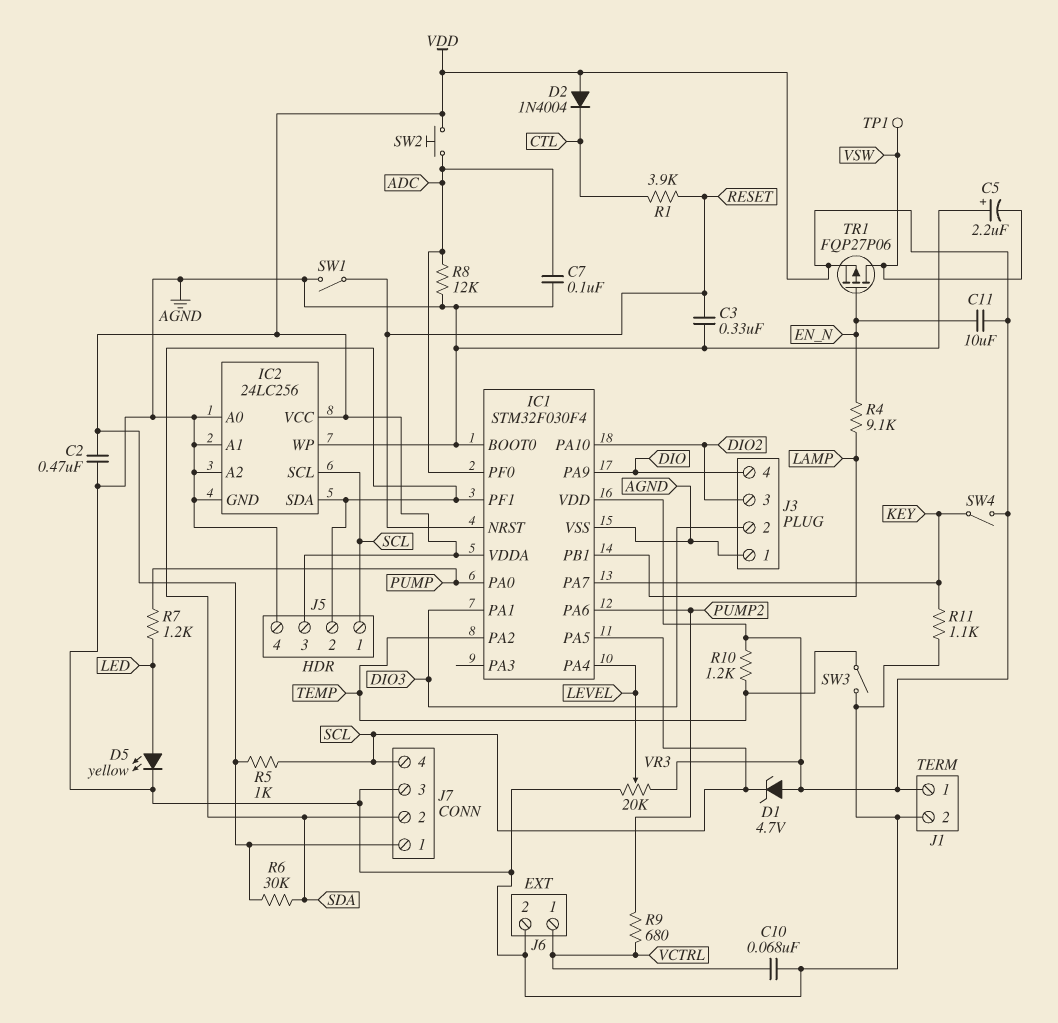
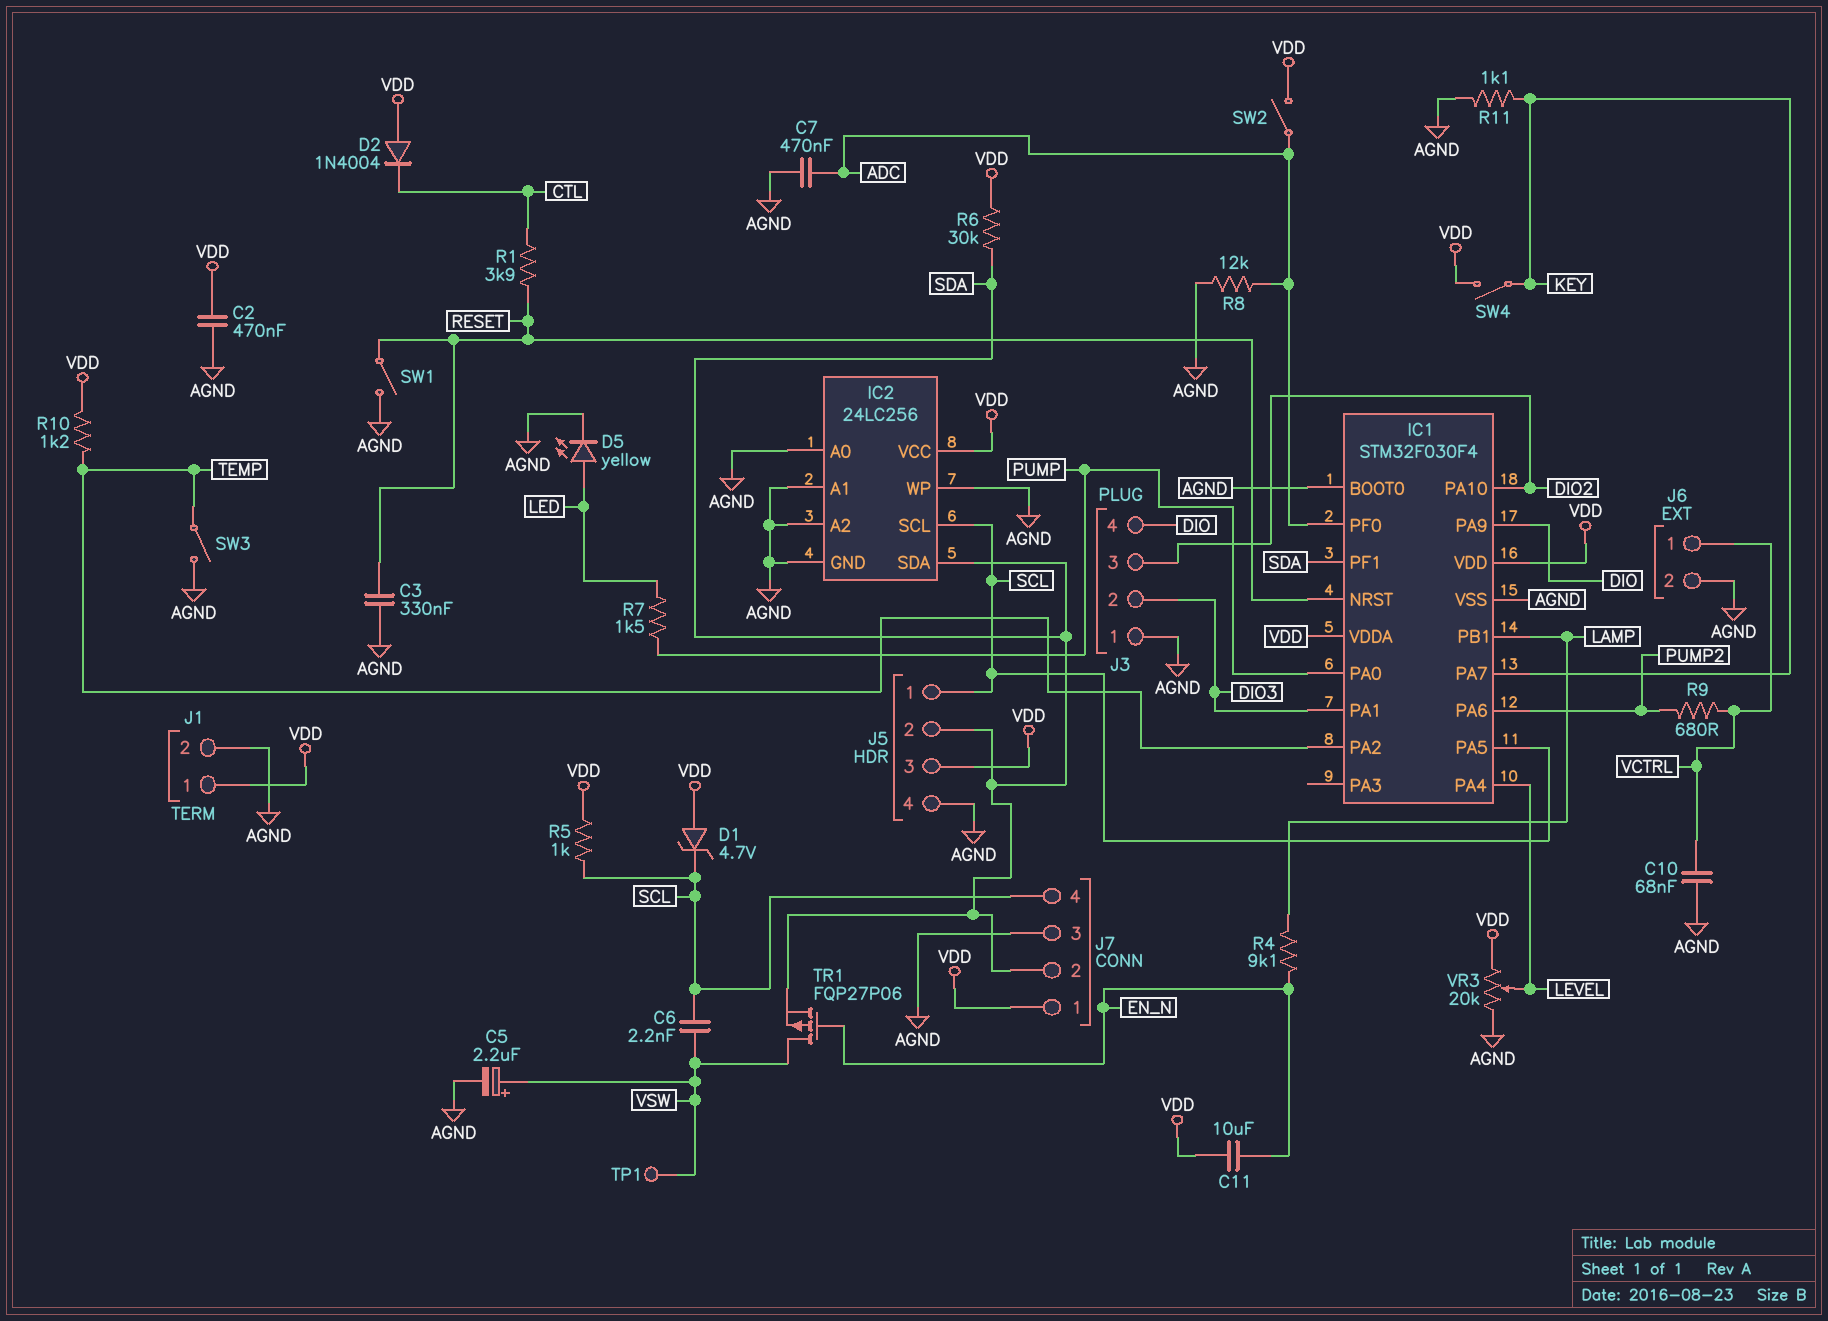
C5: 2.2uF (plus AGND, minus VSW) -> 2.2uF (plus VSW, minus AGND)
C6: none -> 2.2nF (SCL, VSW)
C7: 100nF (ADC, AGND) -> 470nF (ADC, AGND)
R7: 1.2k (LED, PUMP) -> 1.5k (LED, PUMP)
SW2: button (ADC, VDD) -> switch (ADC, VDD)
TR1: PMOS FQP27P06 (G EN_N, D VSW, S VDD) -> PMOS FQP27P06 (G EN_N, D VSW, S SDA)

